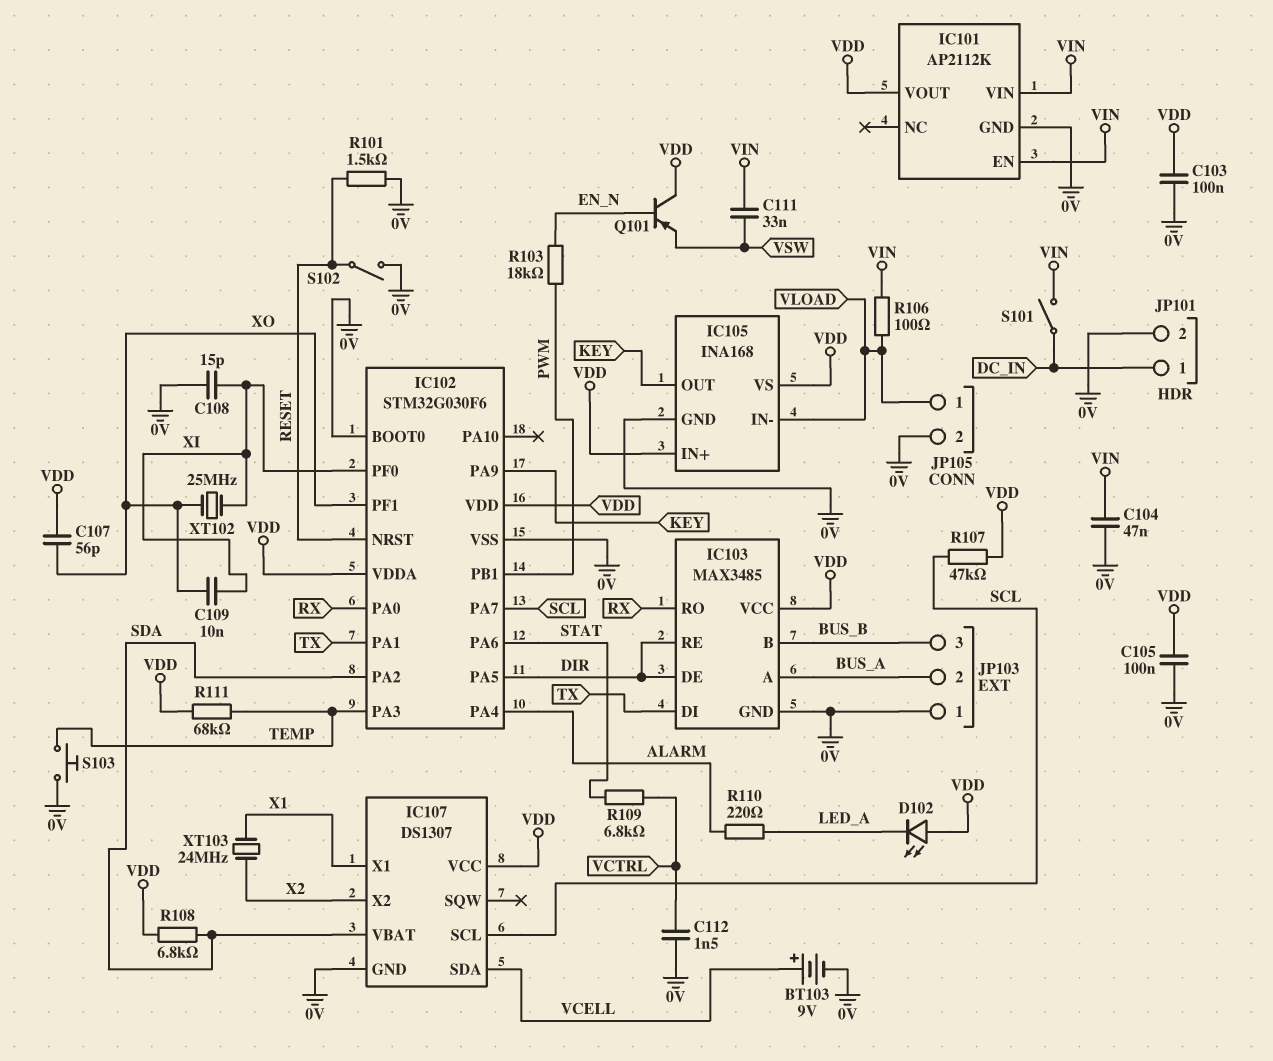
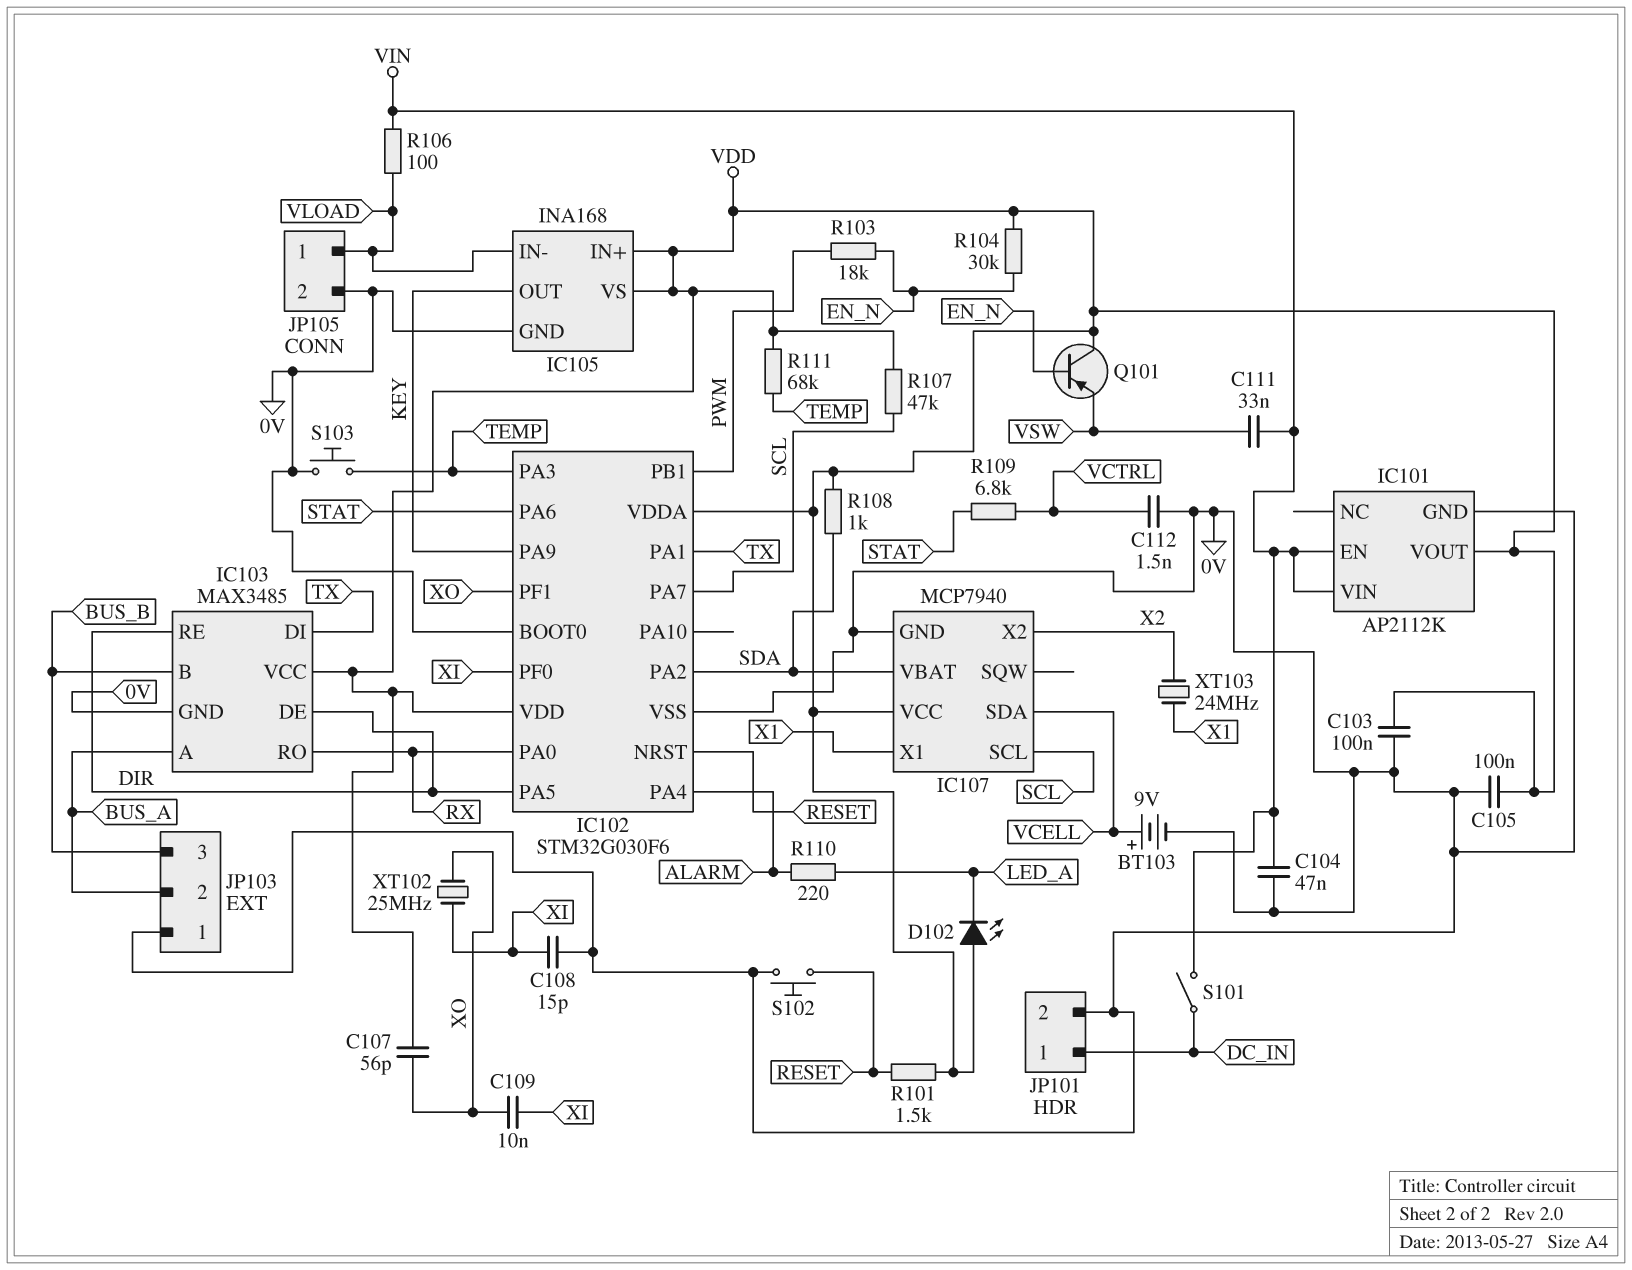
IC107: DS1307 -> MCP7940
R101: 1.5k (0V, RESET) -> 1.5k (RESET, VDD)
R104: none -> 30k (EN_N, VDD)
R108: 6.8k (SDA, VDD) -> 1k (SDA, VDD)
S102: switch (0V, RESET) -> button (0V, RESET)

